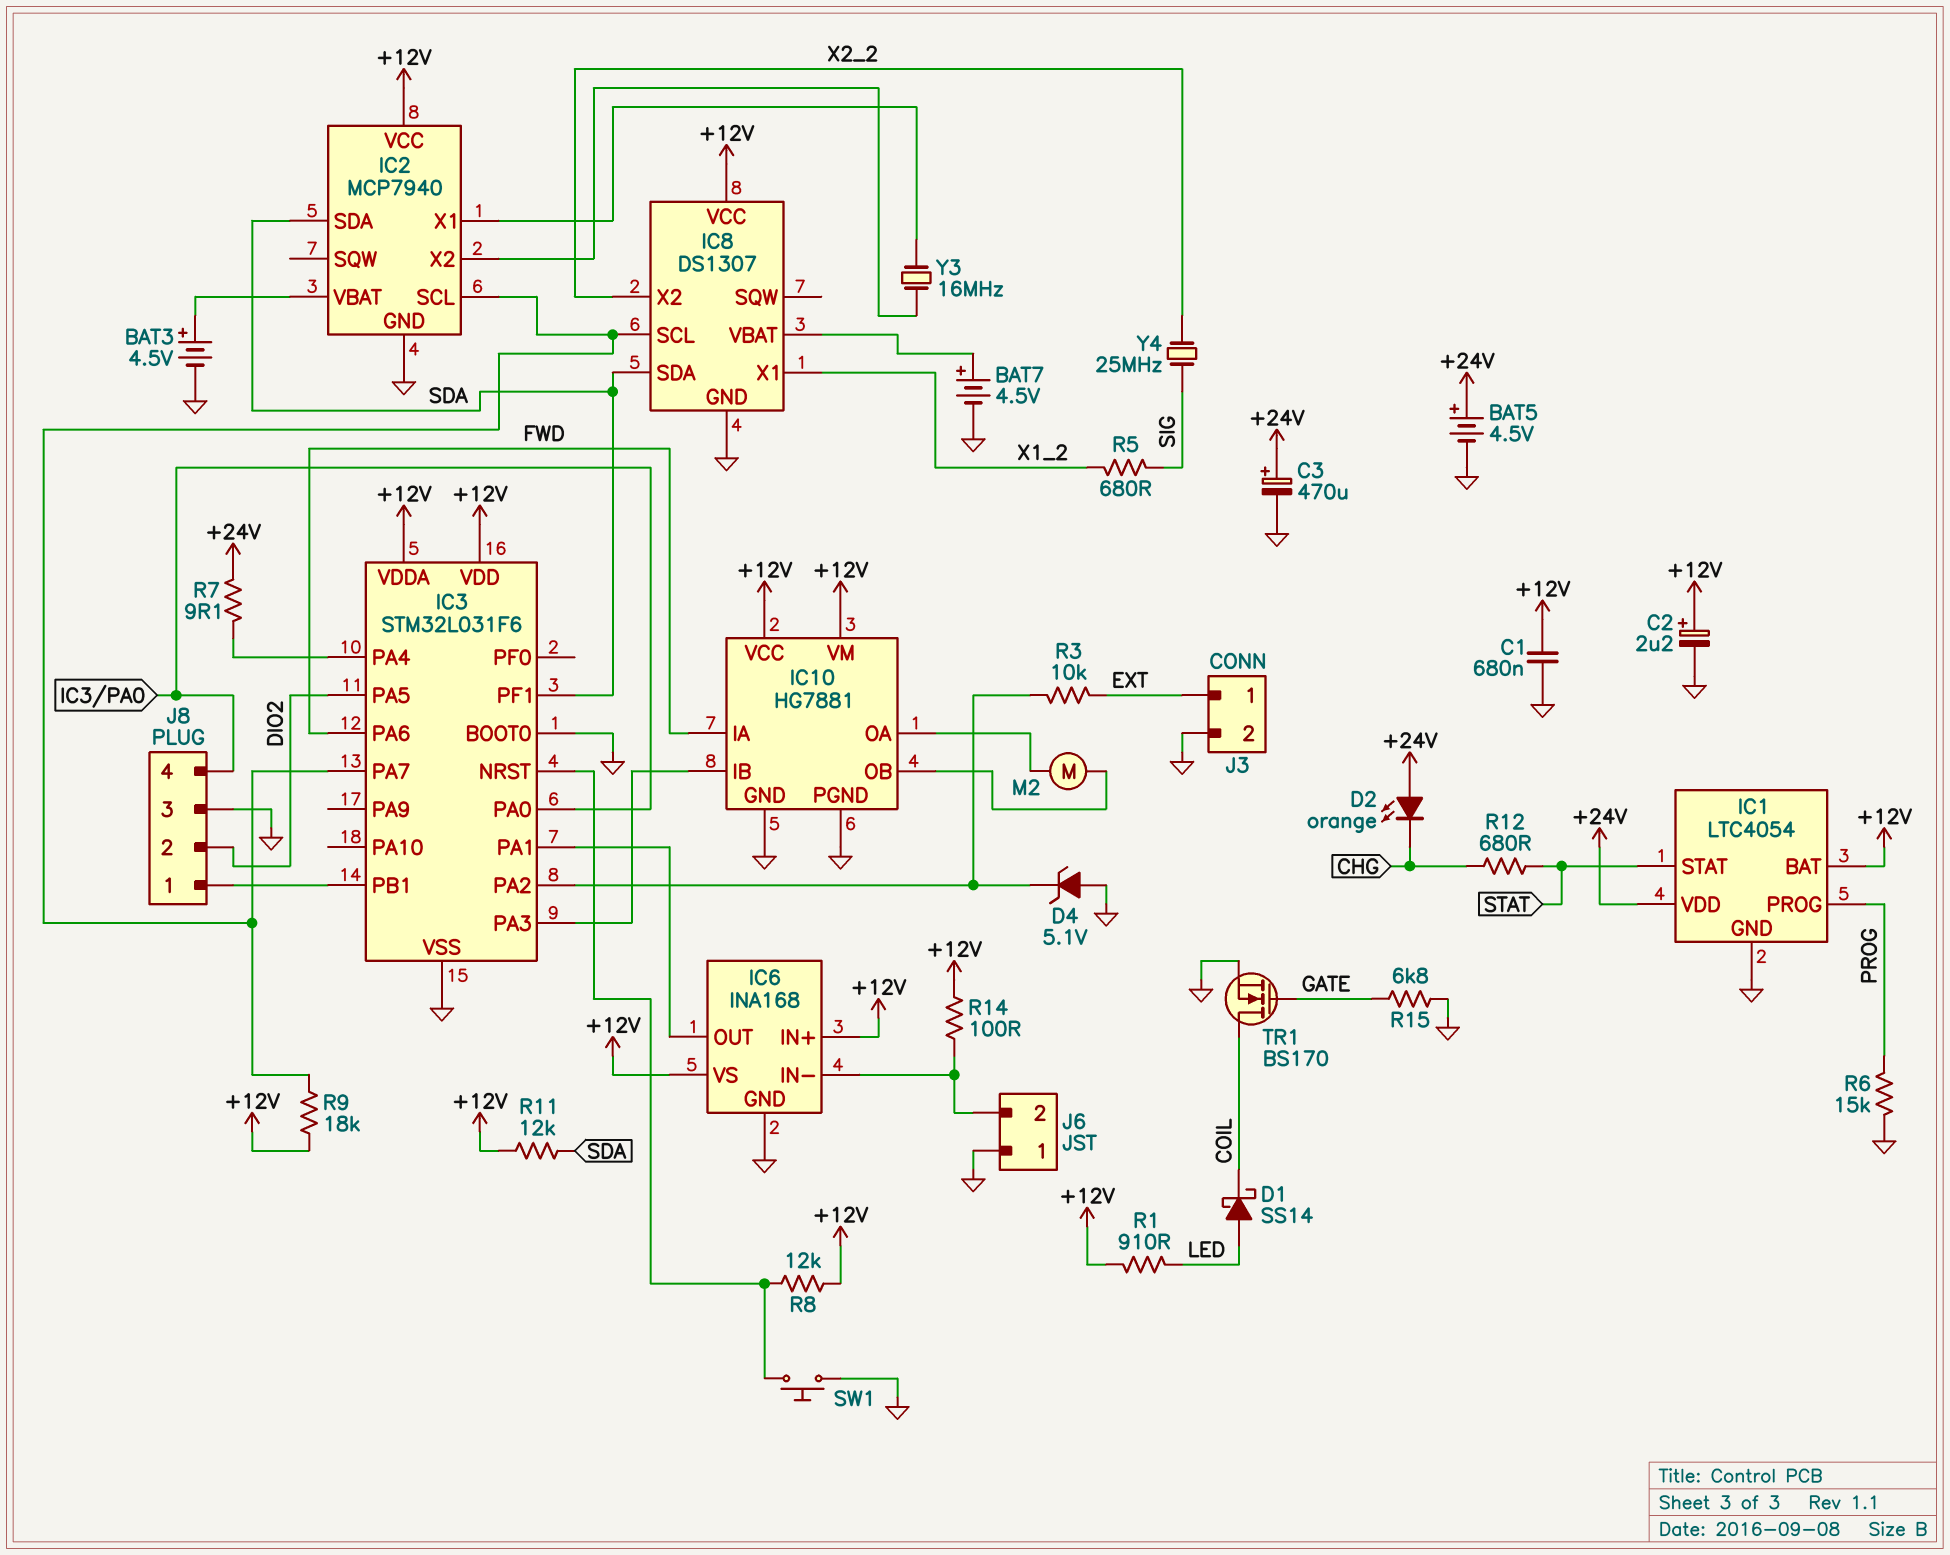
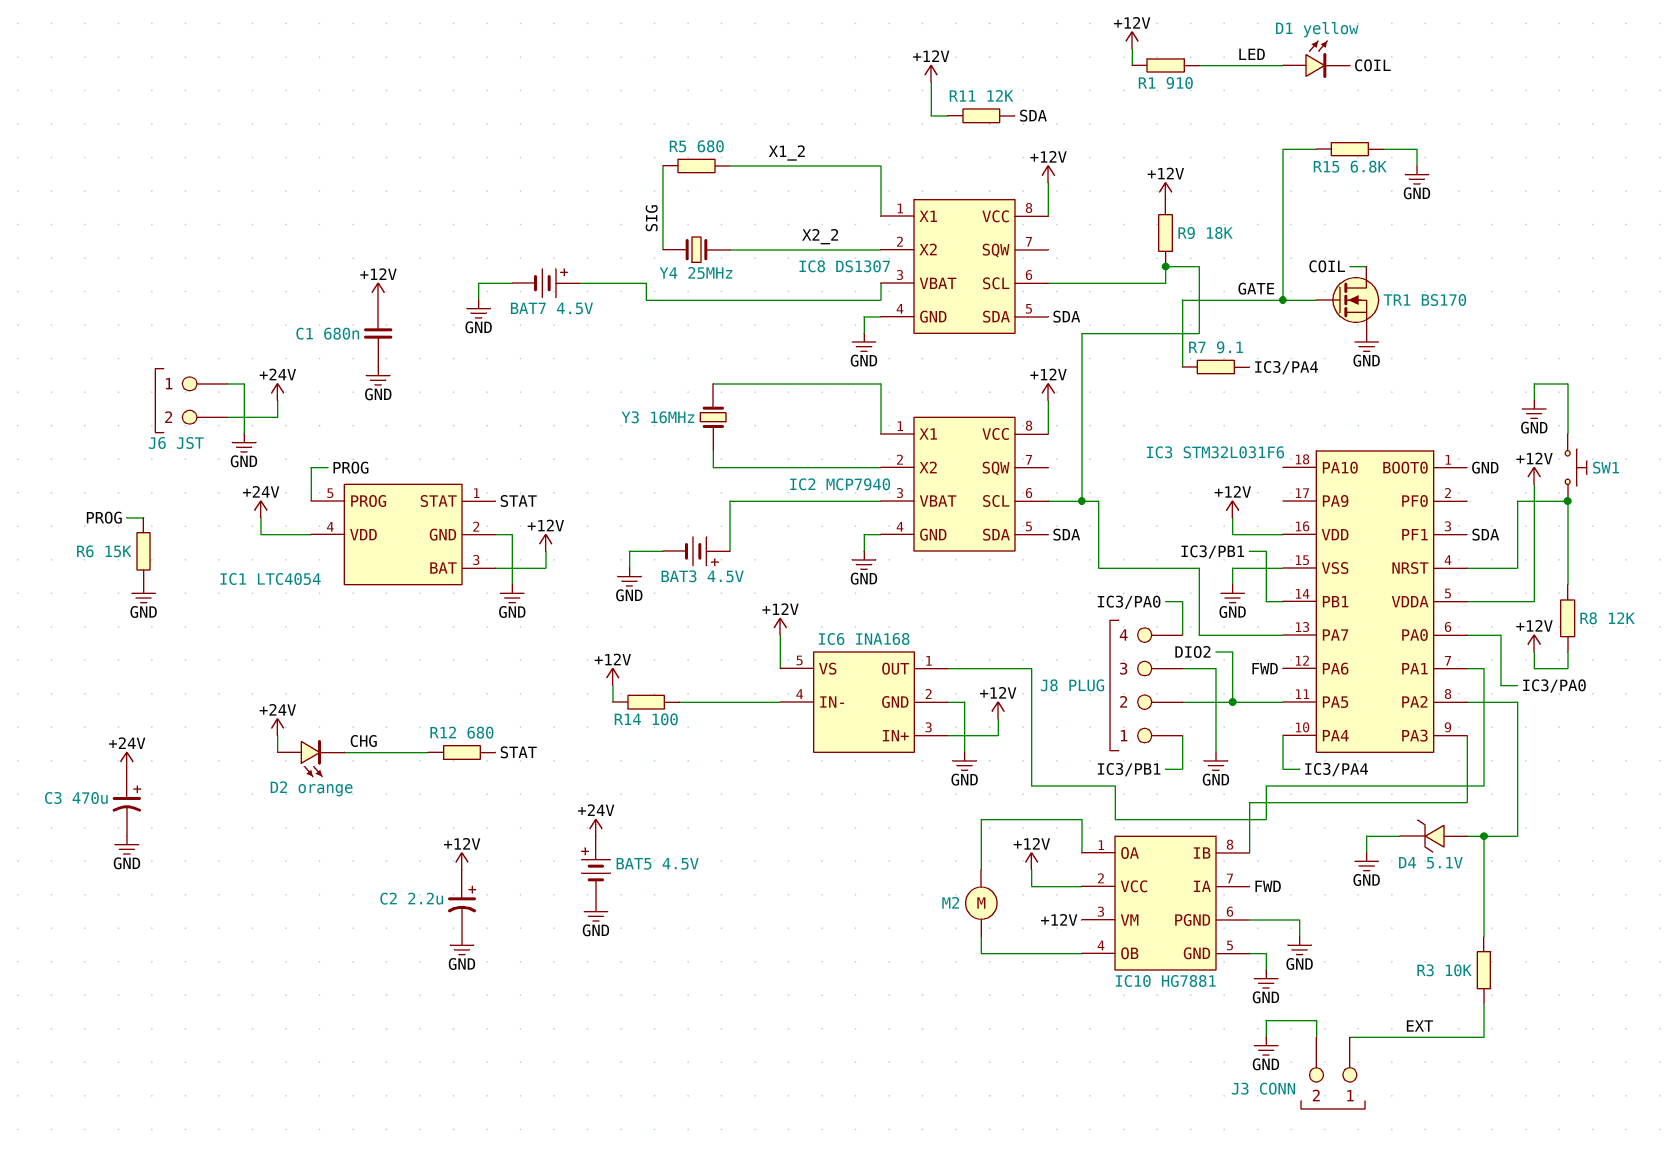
D1: schottky SS14 (A LED, K COIL) -> LED yellow (A LED, K COIL)
D4: zener 5.1V (A GND, K IC3/PA2) -> zener 5.1V (A IC3/PA2, K GND)
J6 pin 2: IC6/IN- -> +24V
R7: 9.1 (+24V, IC3/PA4) -> 9.1 (GATE, IC3/PA4)

